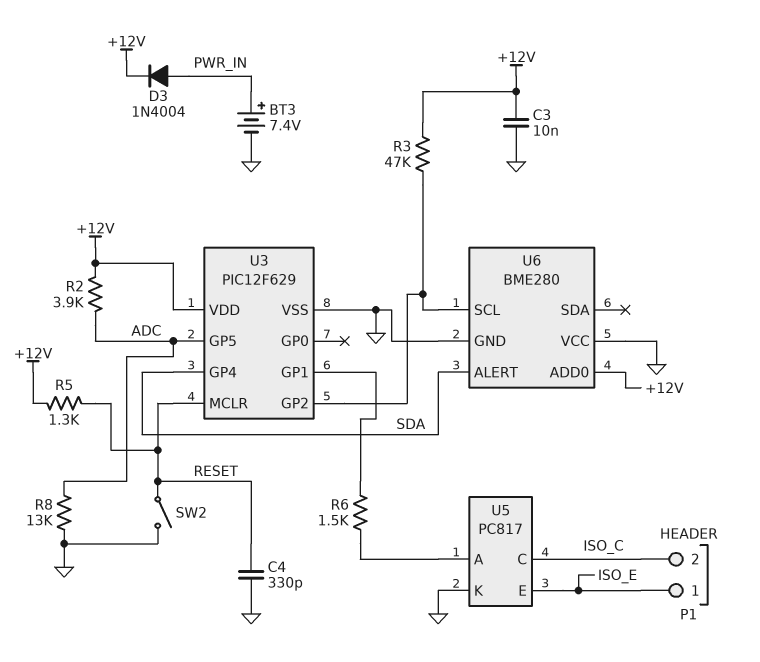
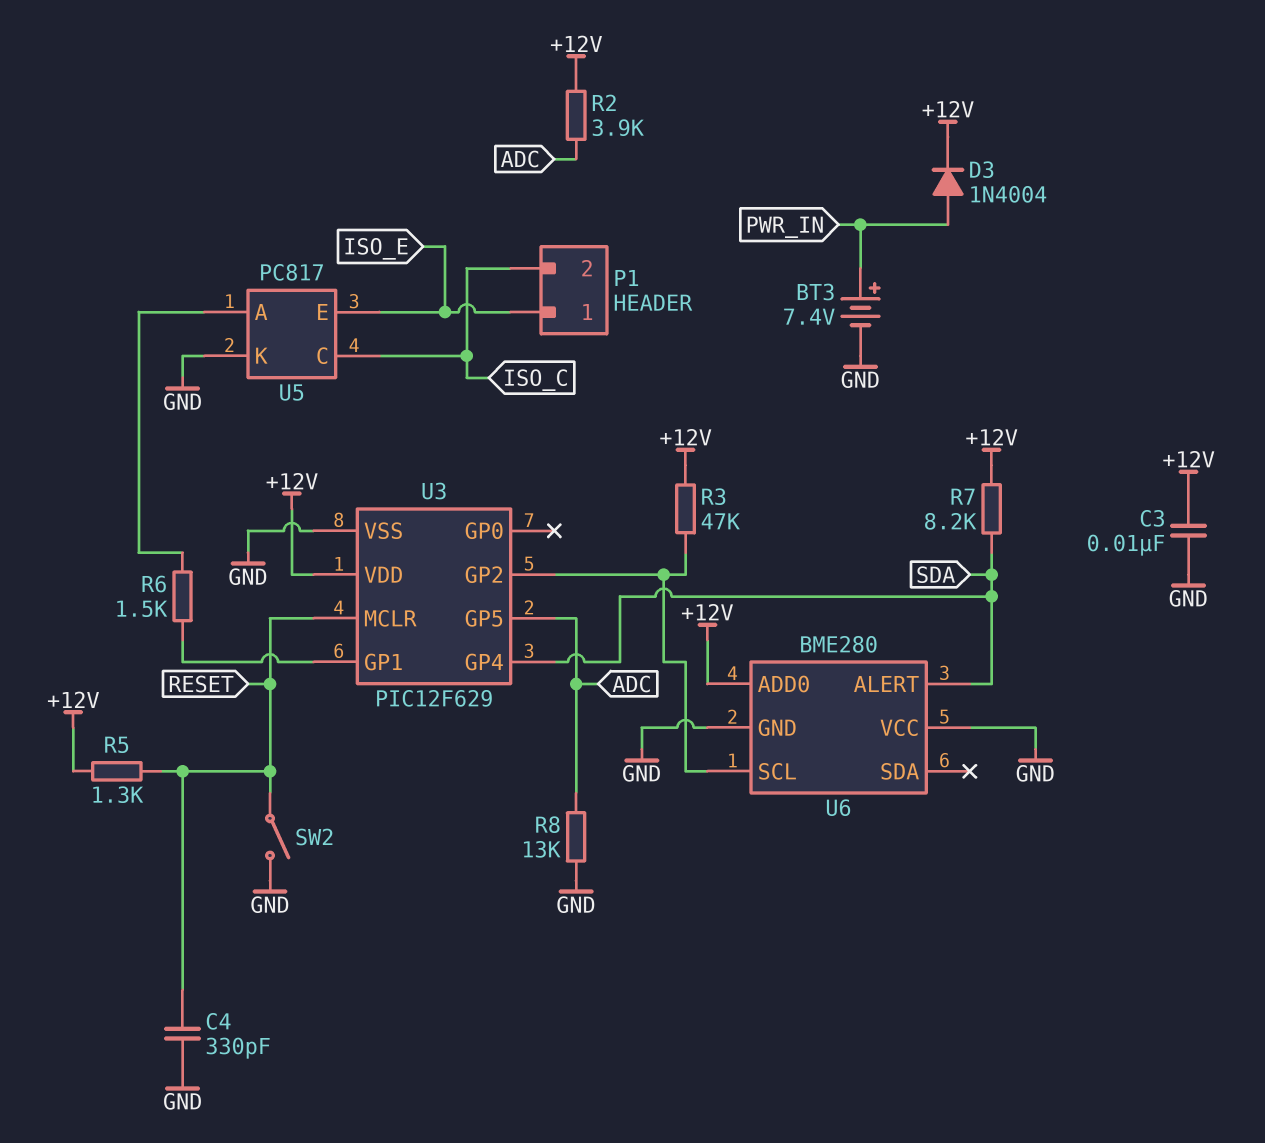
R7: none -> 8.2k (+12V, SDA)

